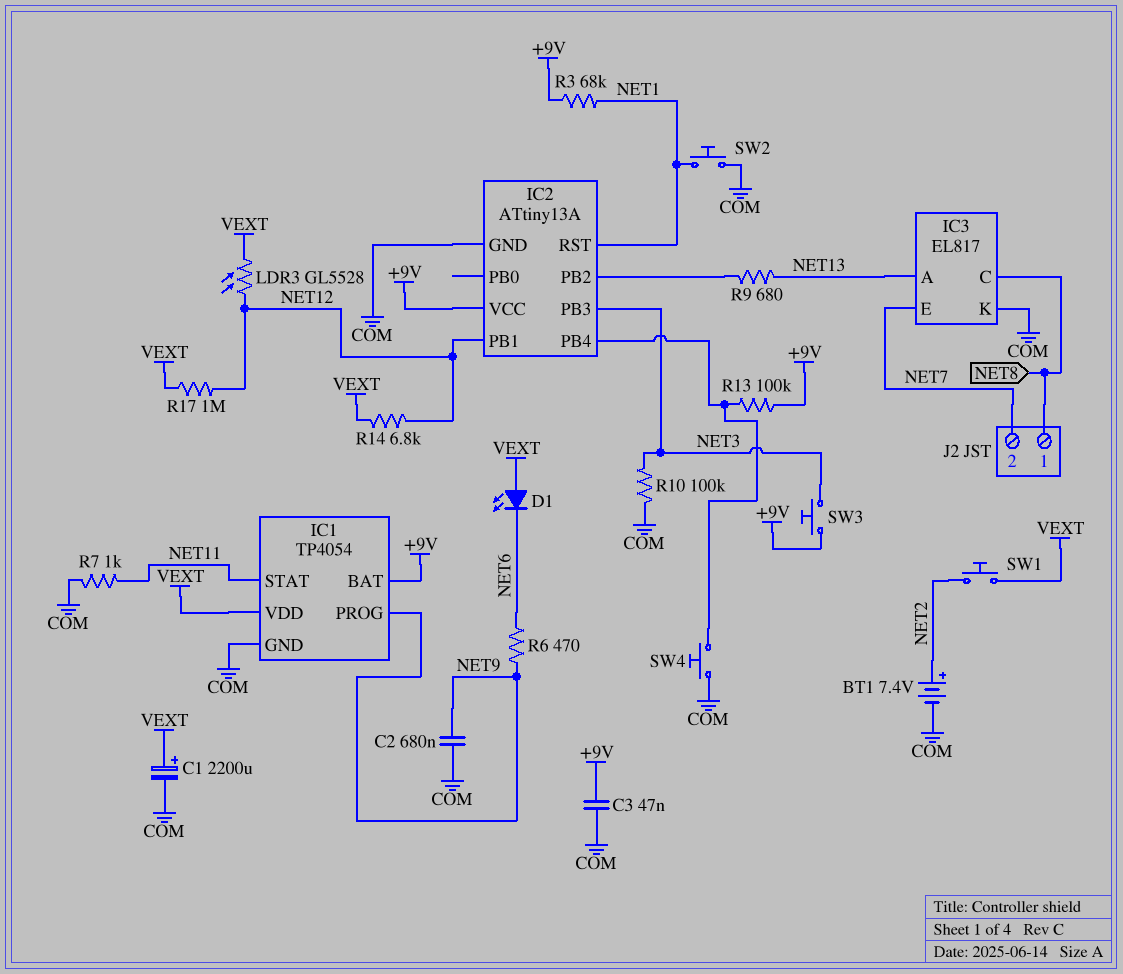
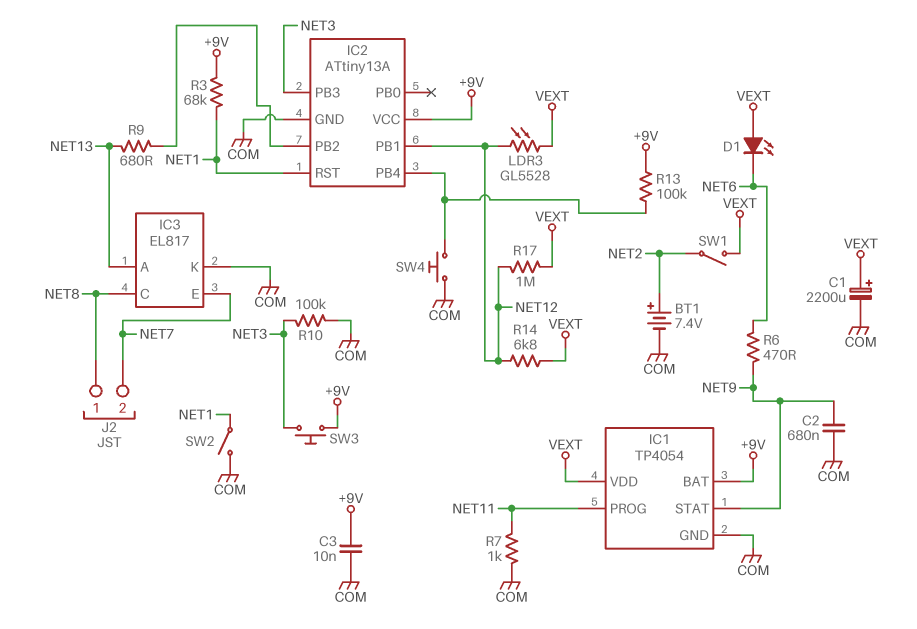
C3: 47nF (+9V, COM) -> 10nF (+9V, COM)
IC1 pin PROG: NET9 -> NET11
IC1 pin STAT: NET11 -> NET9
SW1: button (NET2, VEXT) -> switch (NET2, VEXT)
SW2: button (COM, NET1) -> switch (COM, NET1)

